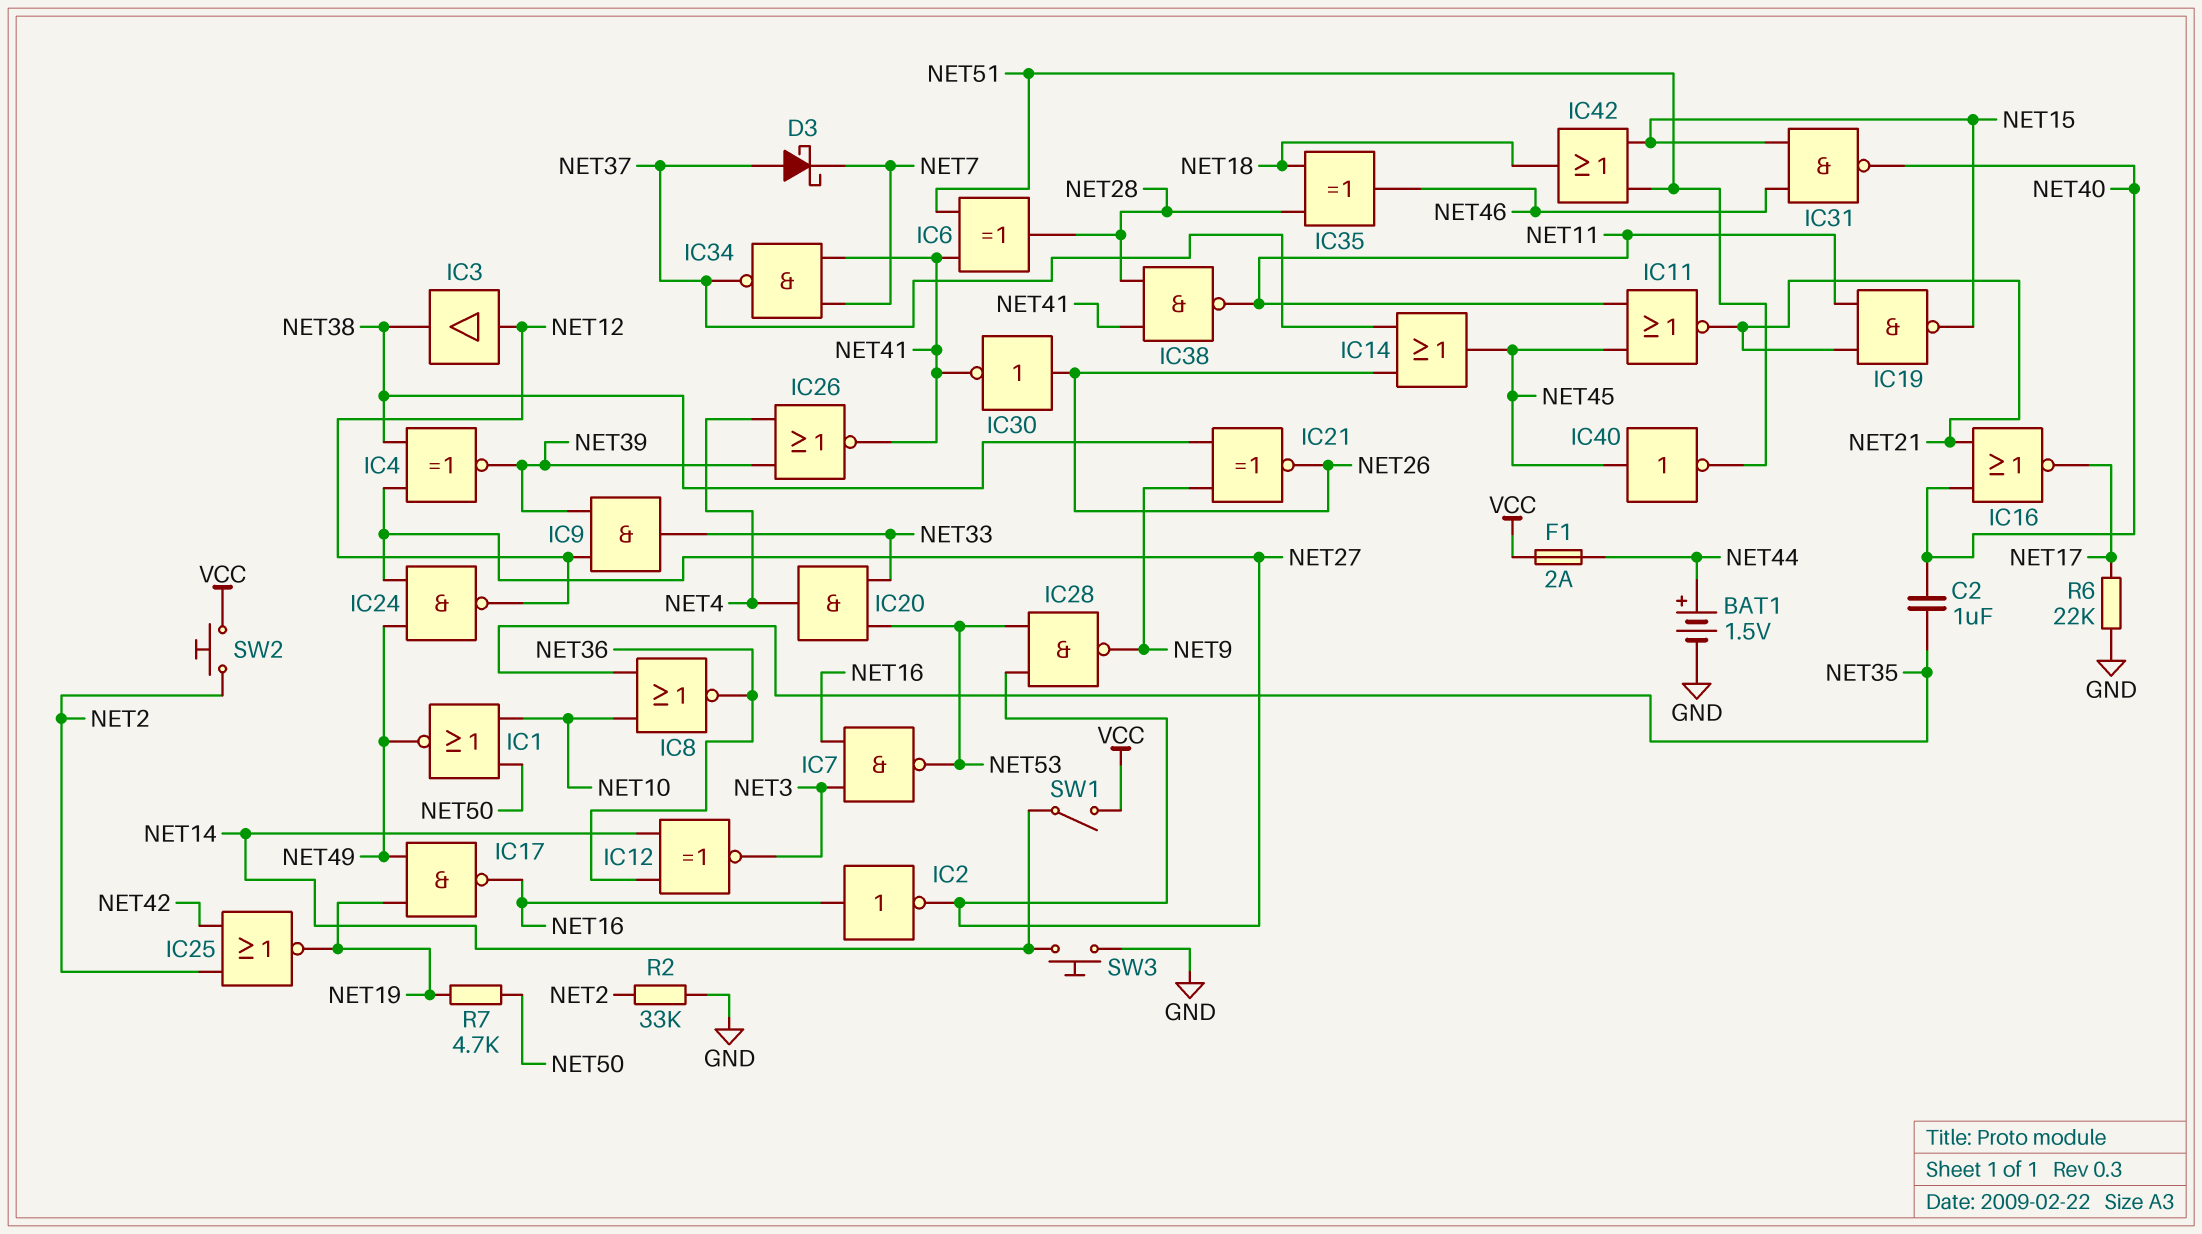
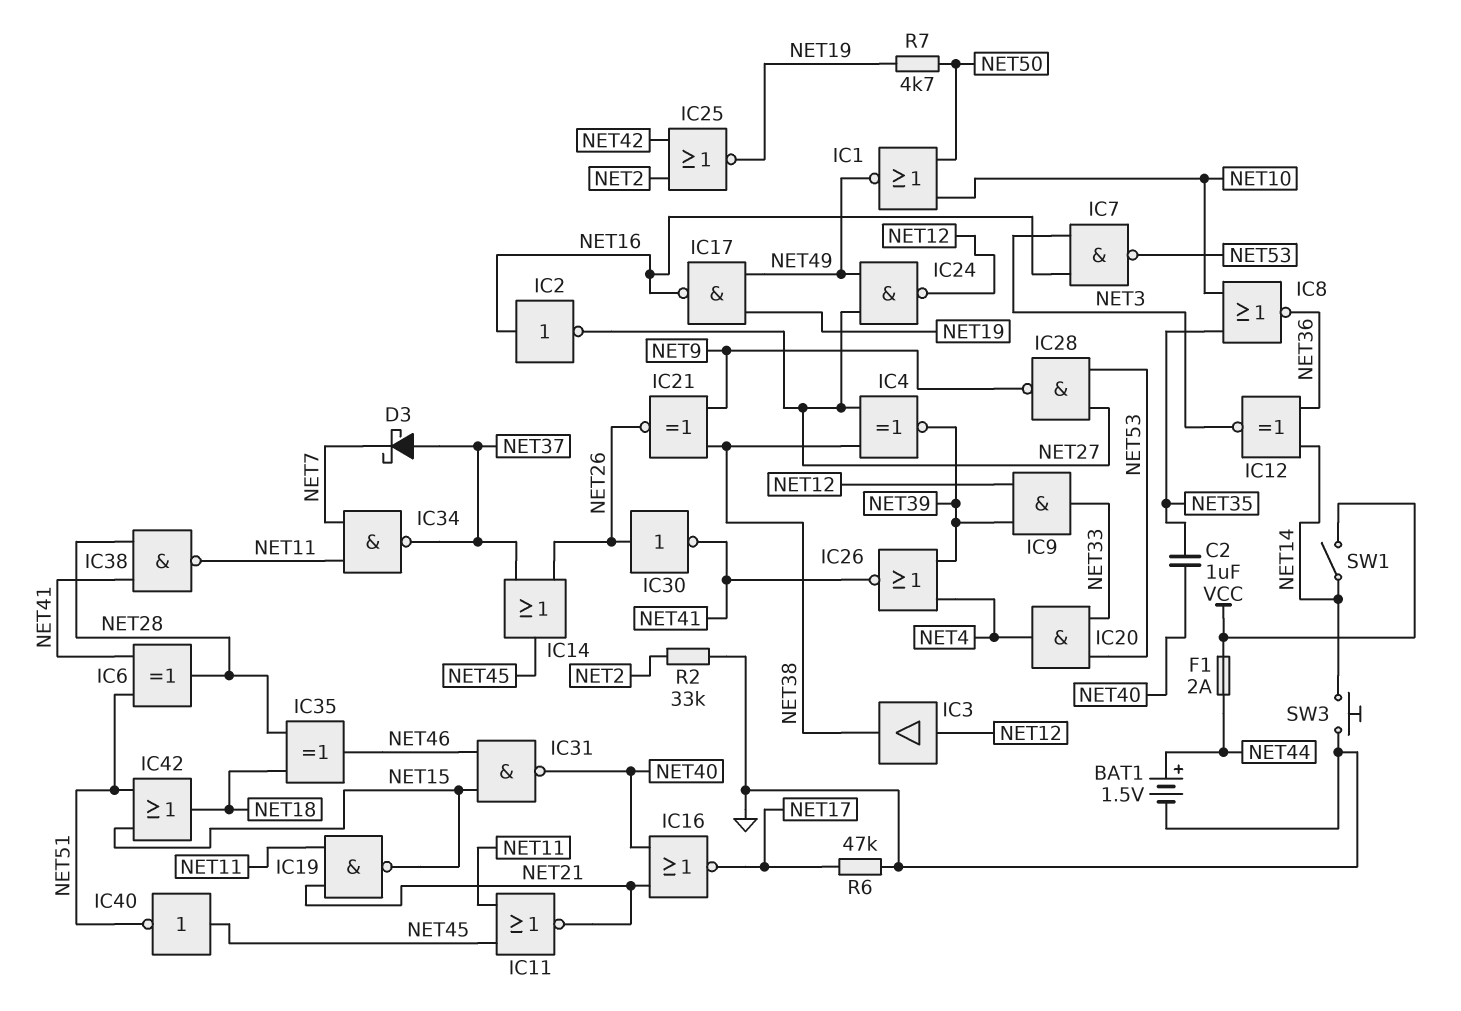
IC34: NAND (in NET7, in NET41, out NET37) -> NAND (in NET7, in NET11, out NET37)
R6: 22k (GND, NET17) -> 47k (GND, NET17)
SW2: button (NET2, VCC) -> none

